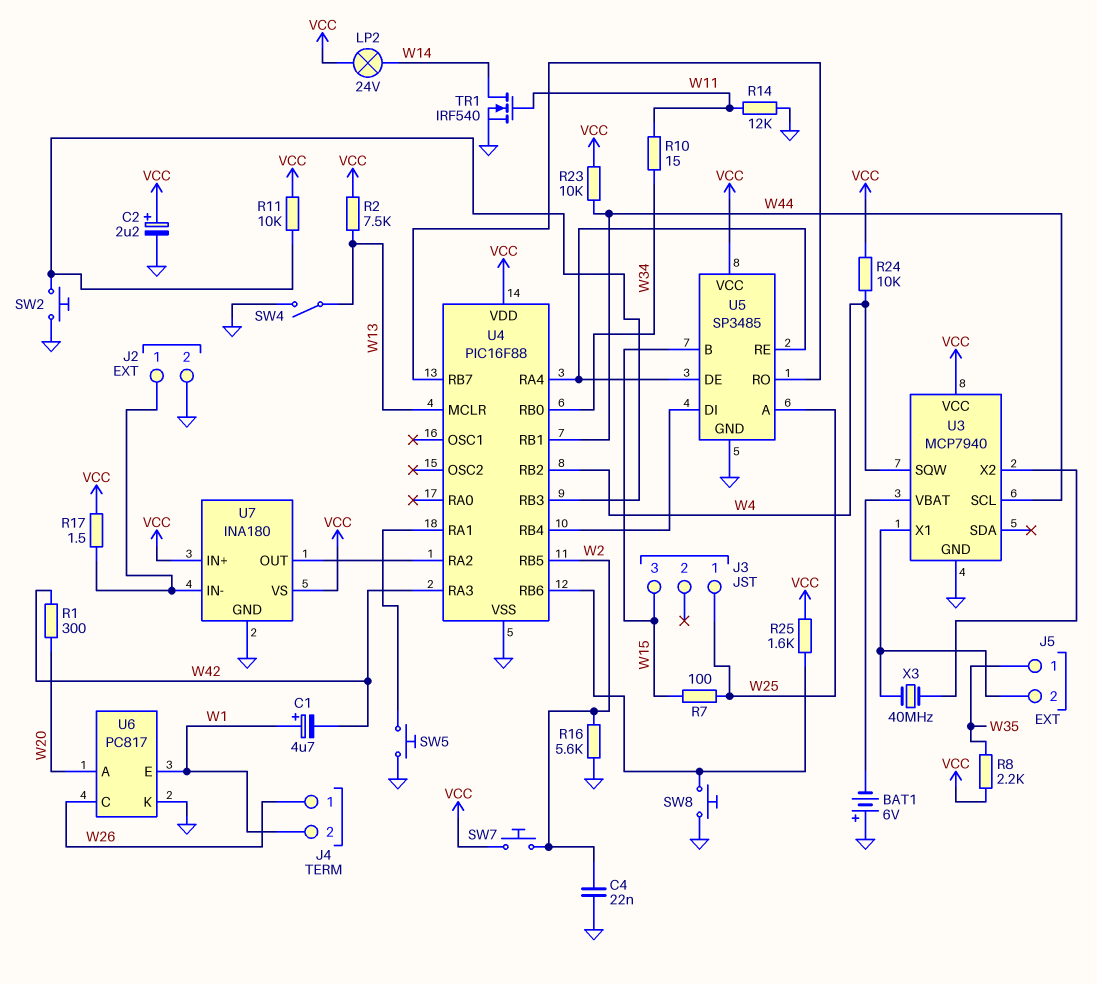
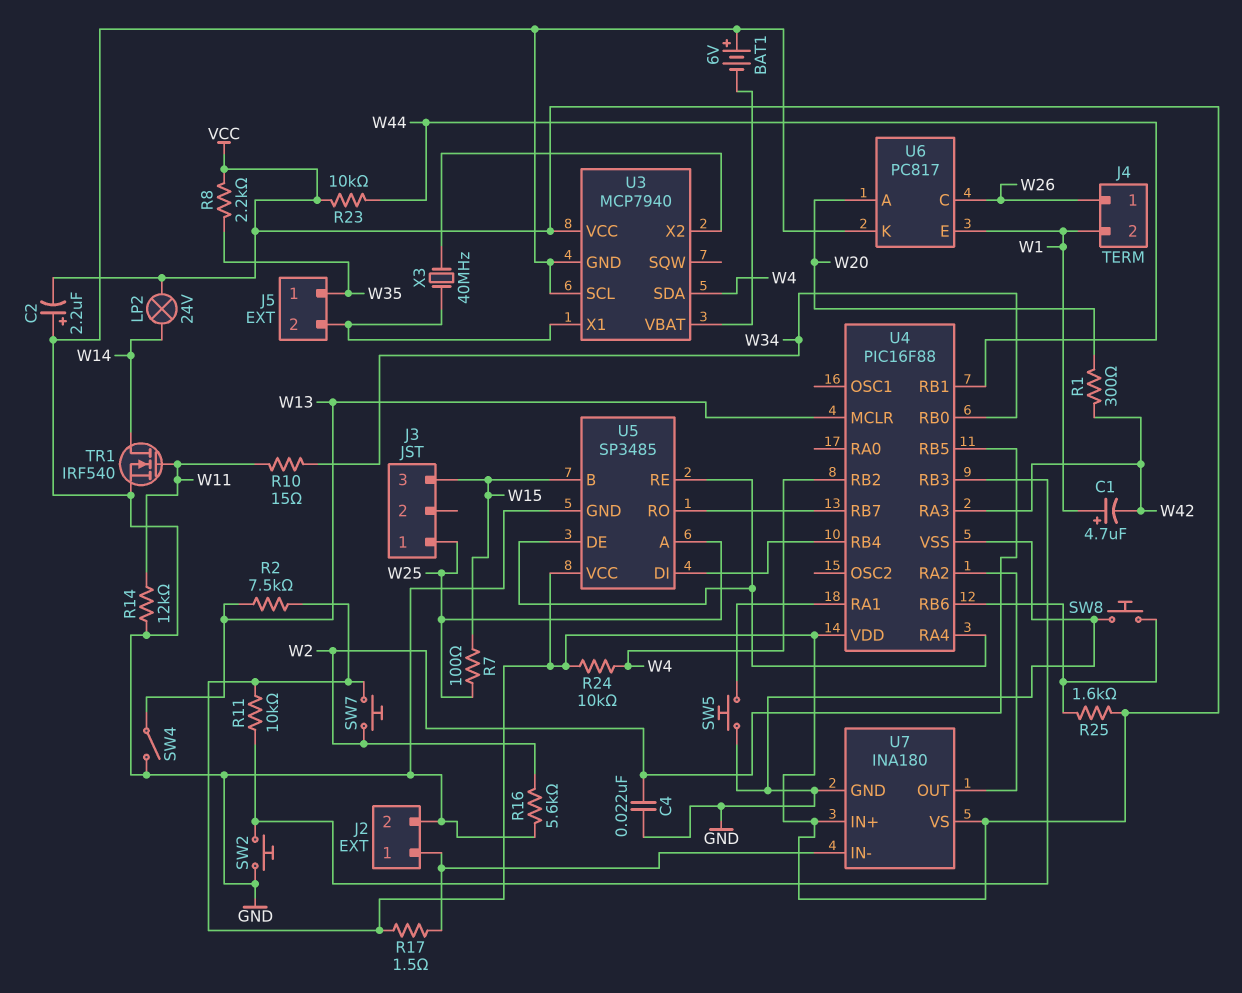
C2: 2.2uF (plus VCC, minus GND) -> 2.2uF (plus GND, minus VCC)
U3 pin SCL: W44 -> GND
U3 pin SDA: none -> W4
U3 pin SQW: W4 -> none

